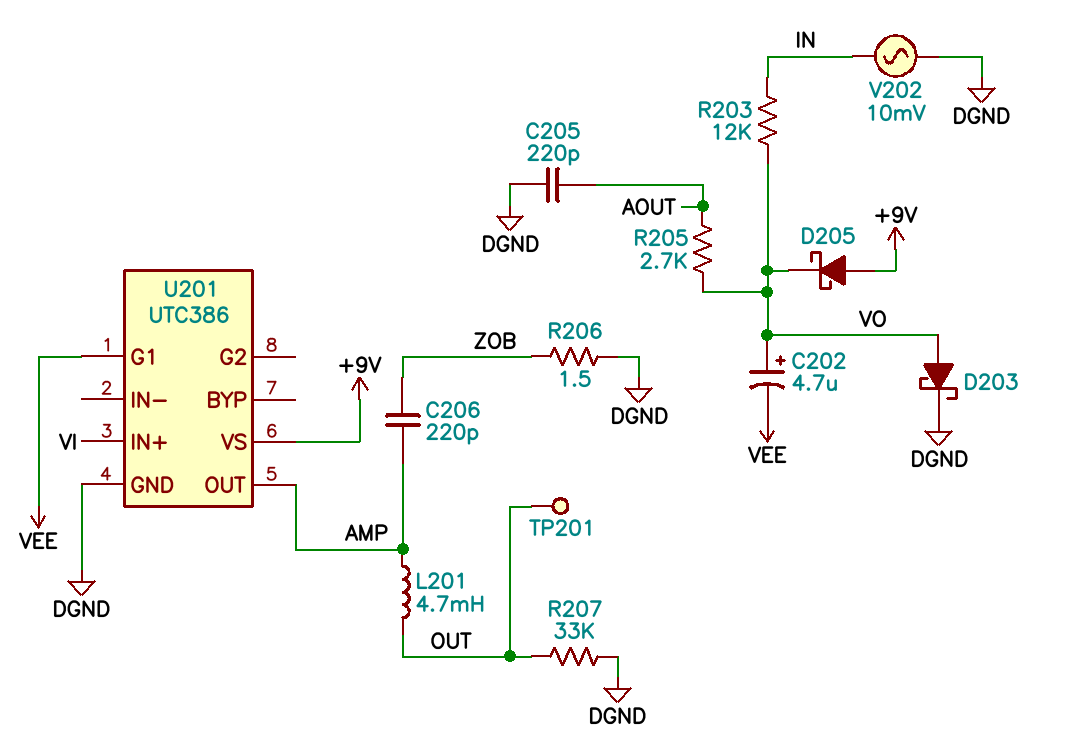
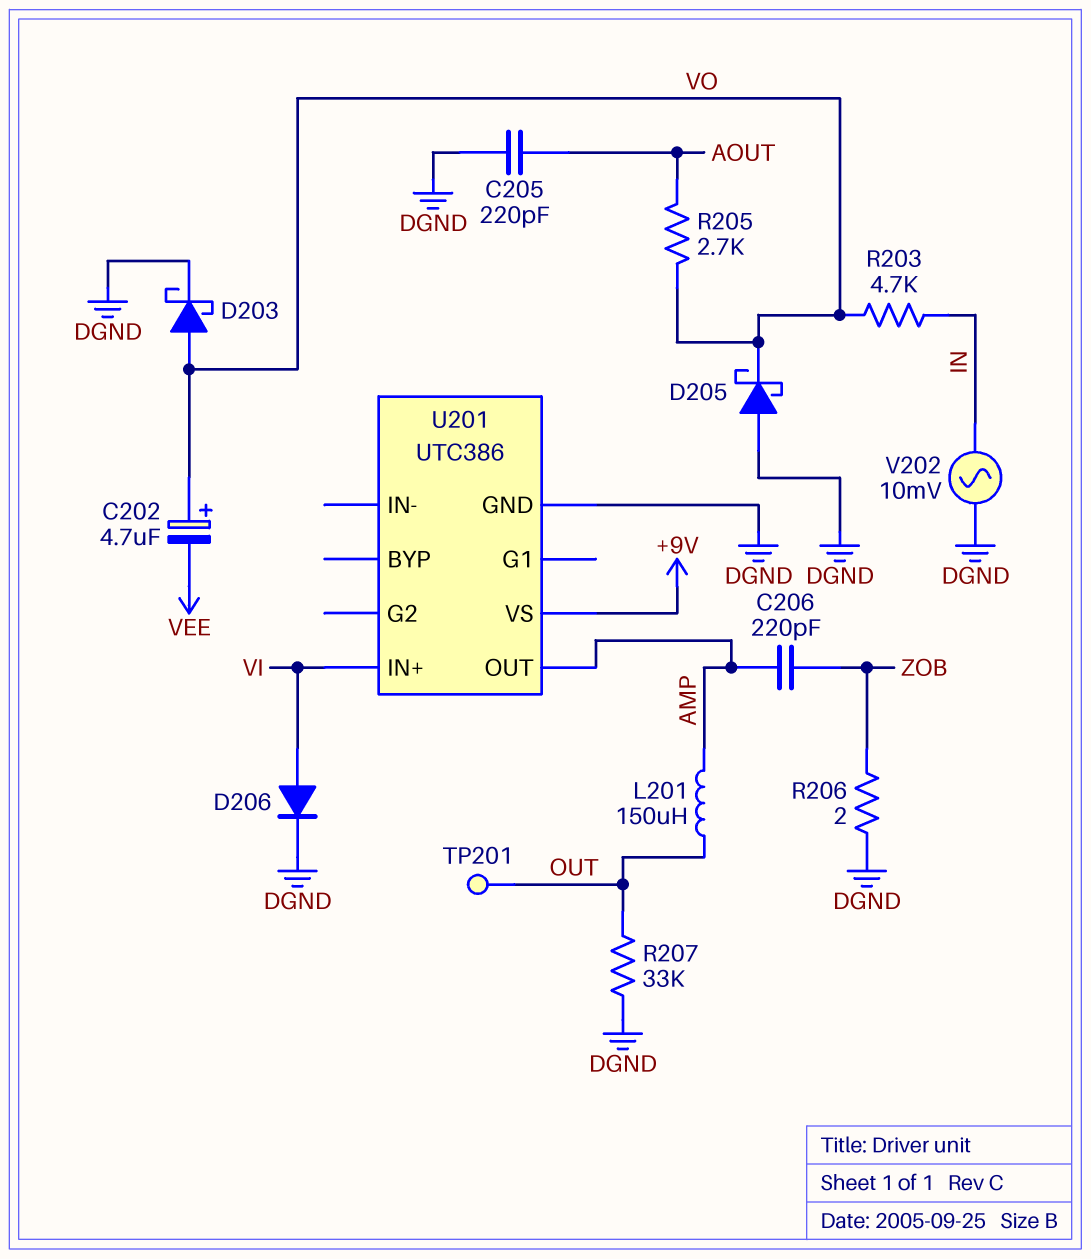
D205: schottky (A +9V, K VO) -> schottky (A DGND, K VO)
D206: none -> diode (A VI, K DGND)
L201: 4.7mH (AMP, OUT) -> 150uH (AMP, OUT)
R203: 12k (IN, VO) -> 4.7k (IN, VO)
R206: 1.5 (DGND, ZOB) -> 2 (DGND, ZOB)
U201 pin G1: VEE -> none

